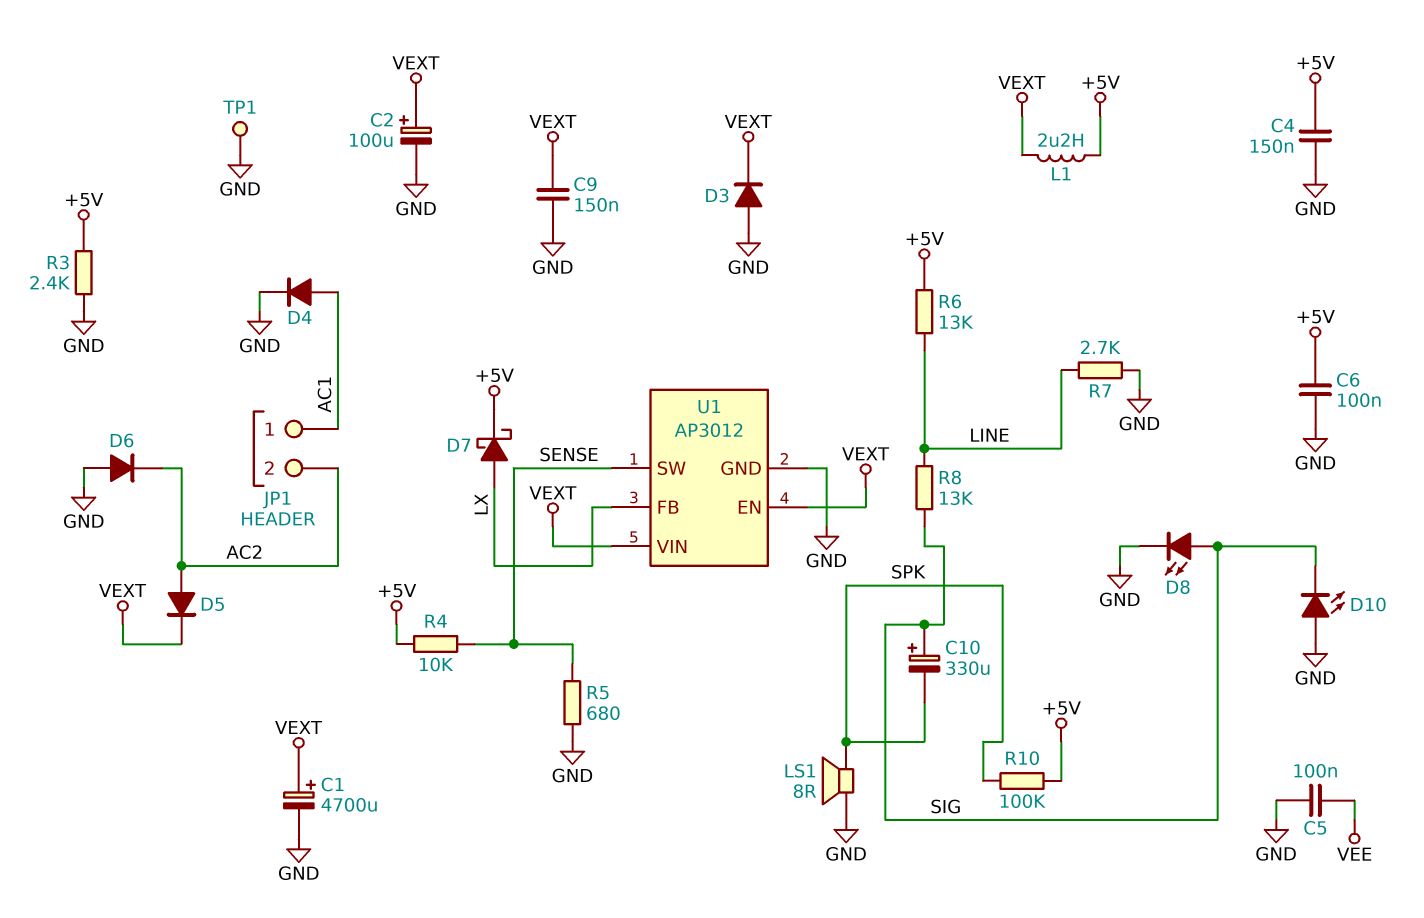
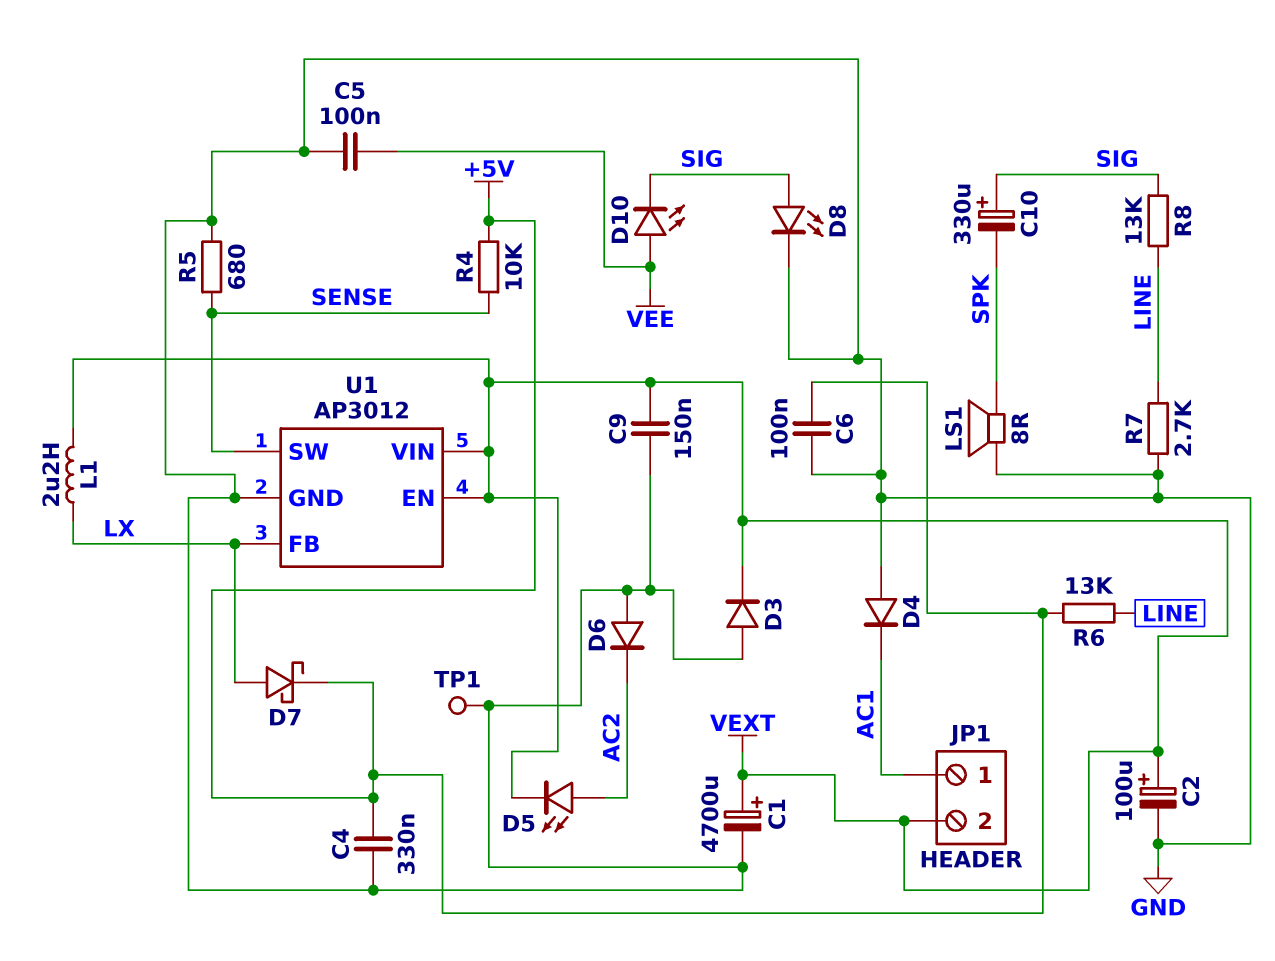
C4: 150nF (+5V, GND) -> 330nF (+5V, GND)
D4: diode (A AC1, K GND) -> diode (A GND, K AC1)
D5: diode (A AC2, K VEXT) -> LED (A AC2, K VEXT)
D10: LED (A GND, K SIG) -> LED (A VEE, K SIG)
JP1 pin 2: AC2 -> VEXT
L1: 2.2uH (+5V, VEXT) -> 2.2uH (LX, VEXT)
R3: 2.4k (+5V, GND) -> none
R10: 100k (+5V, SPK) -> none

